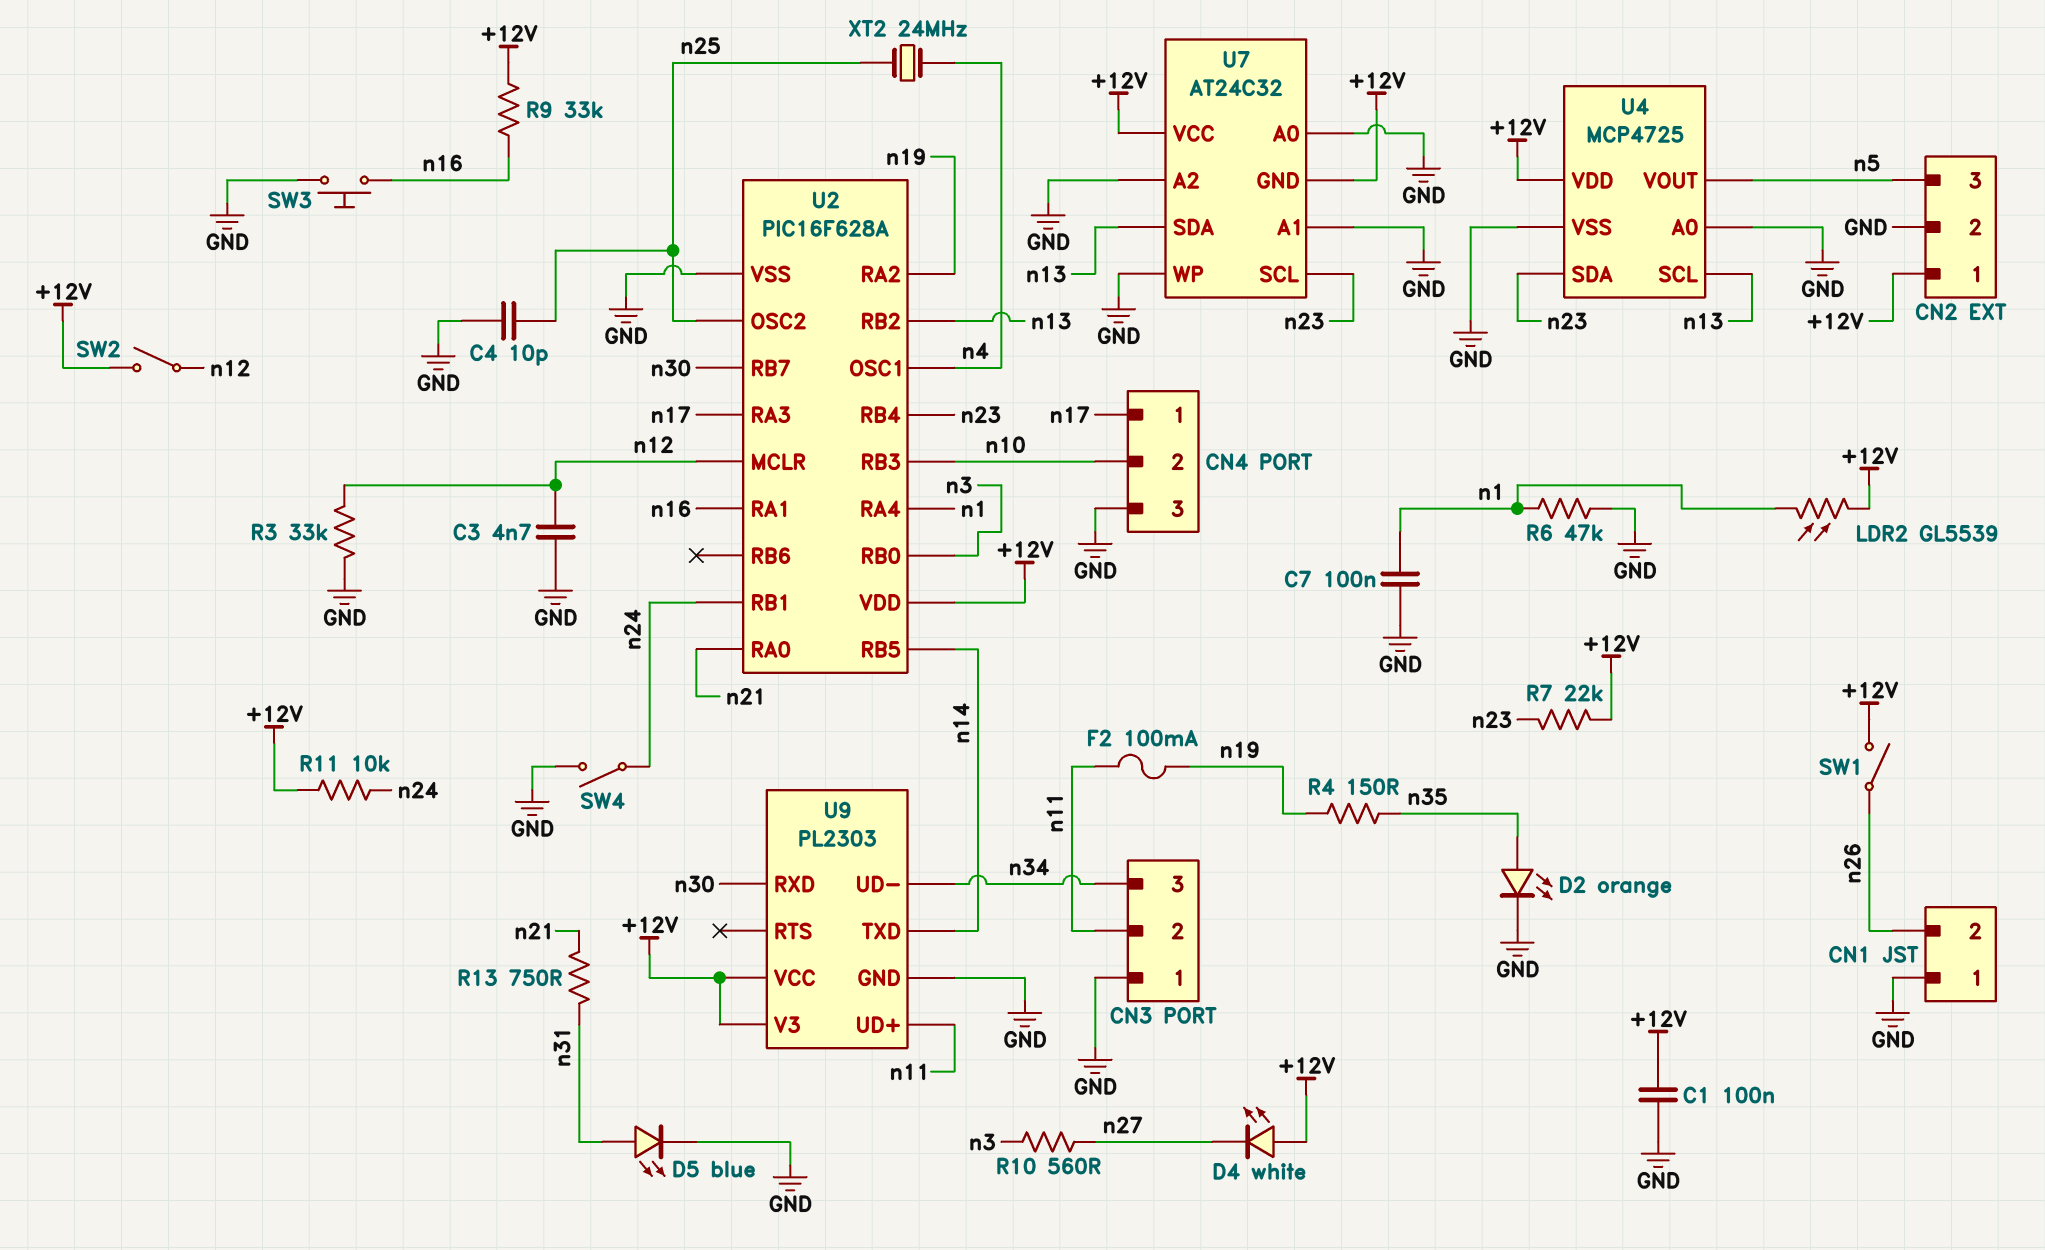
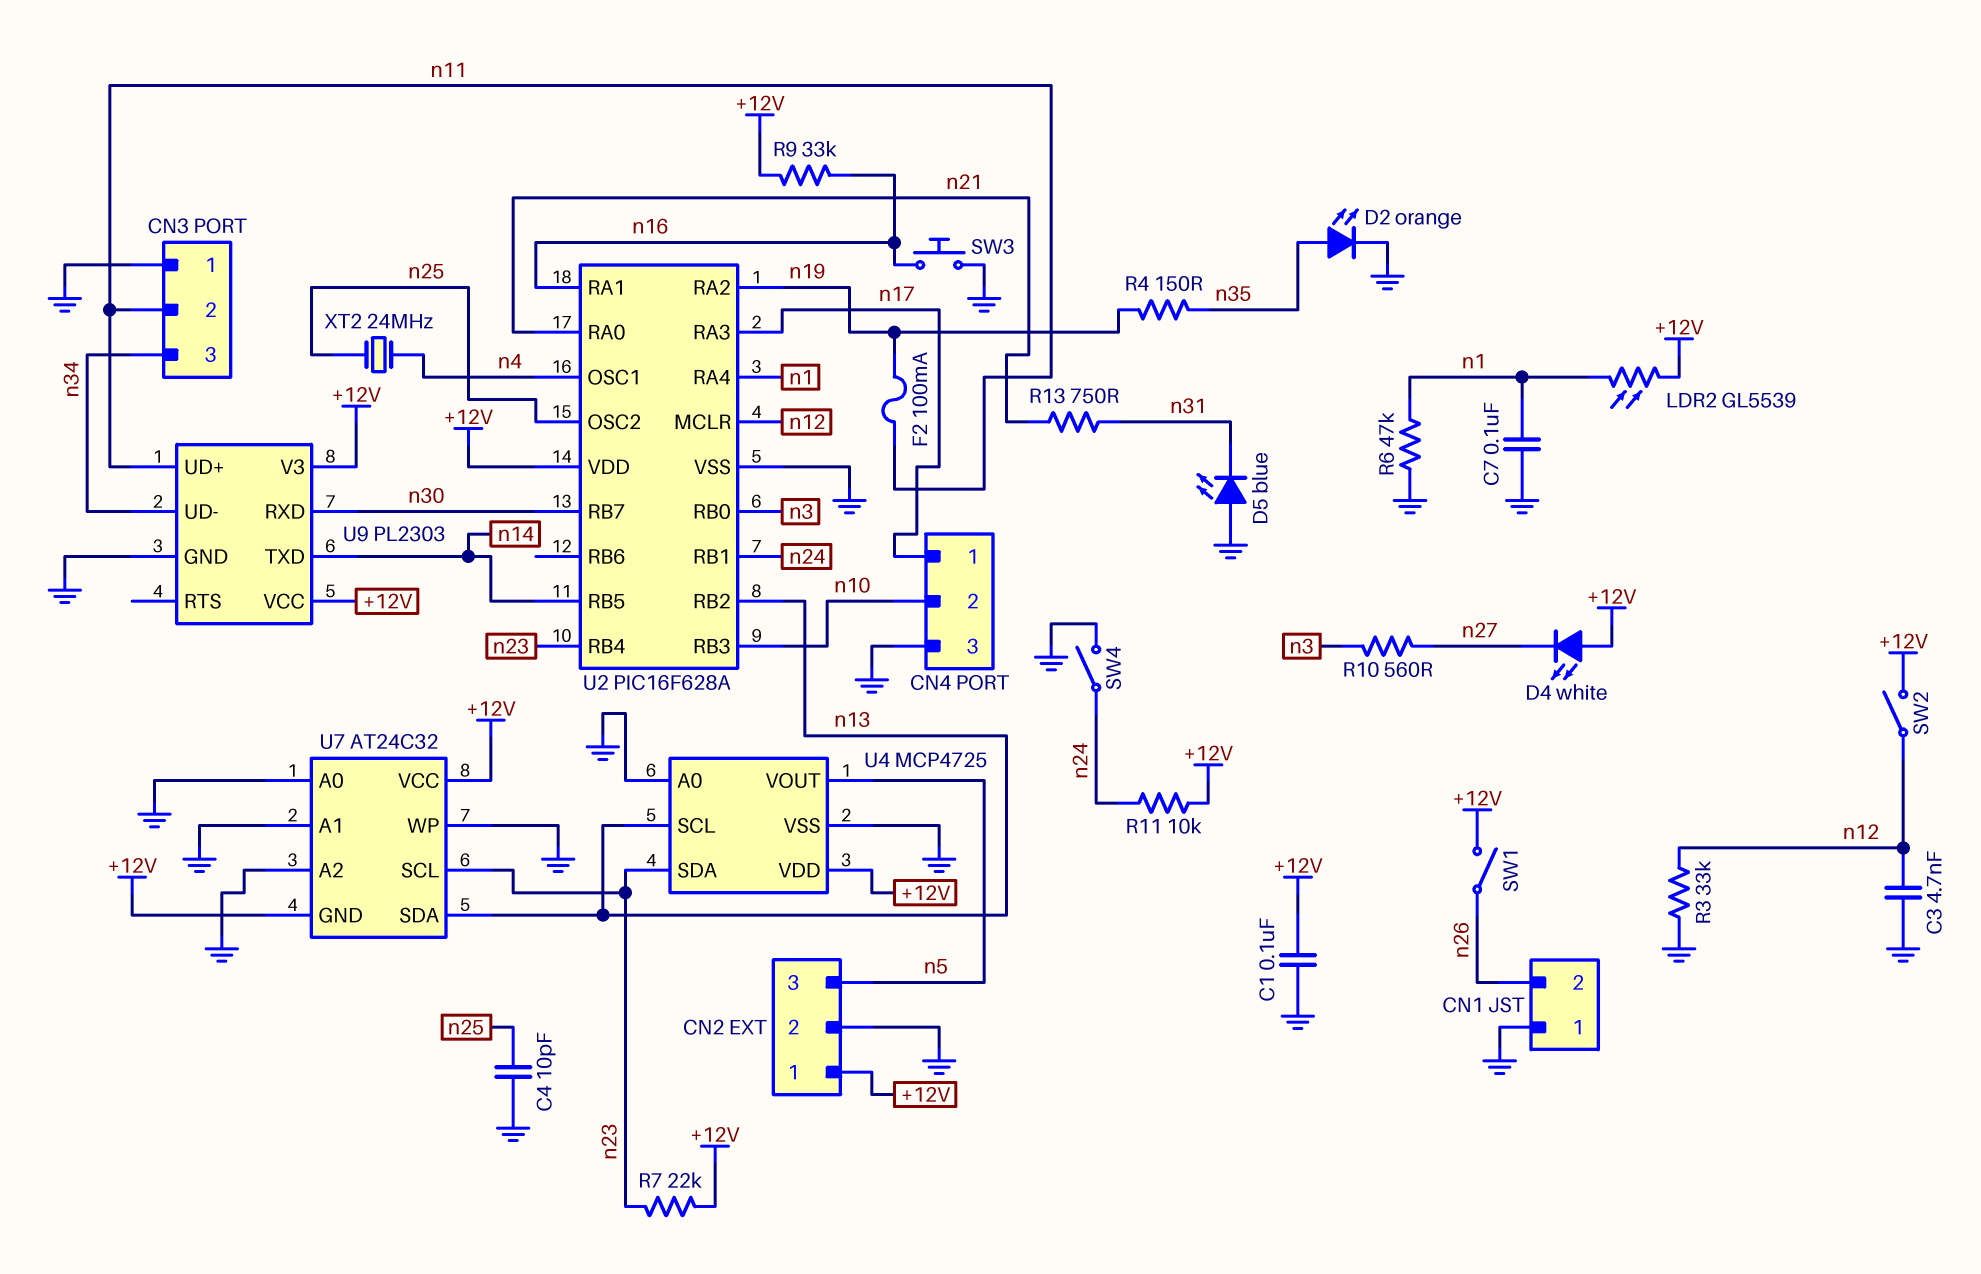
D5: LED blue (A n31, K GND) -> LED blue (A GND, K n31)

